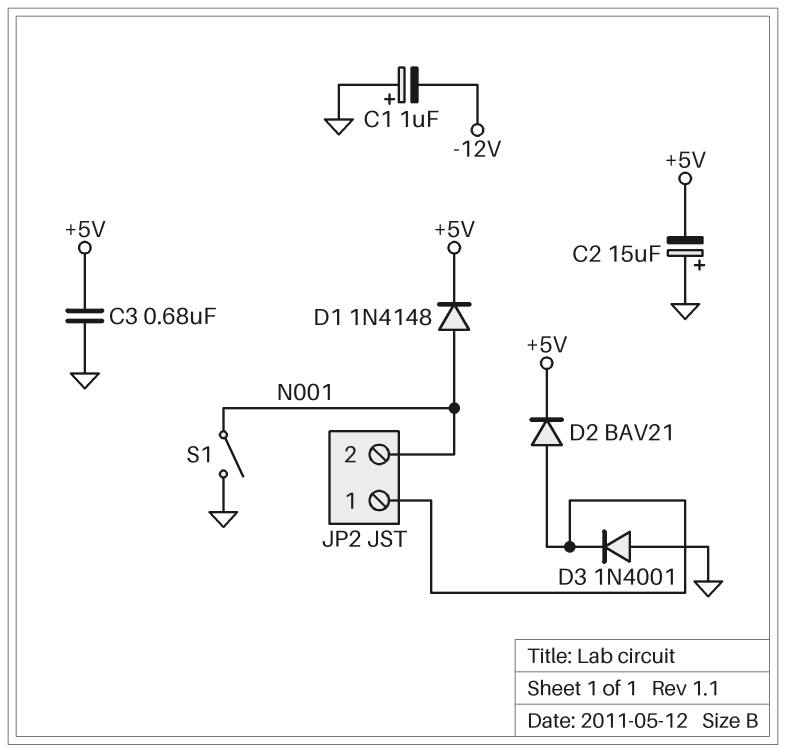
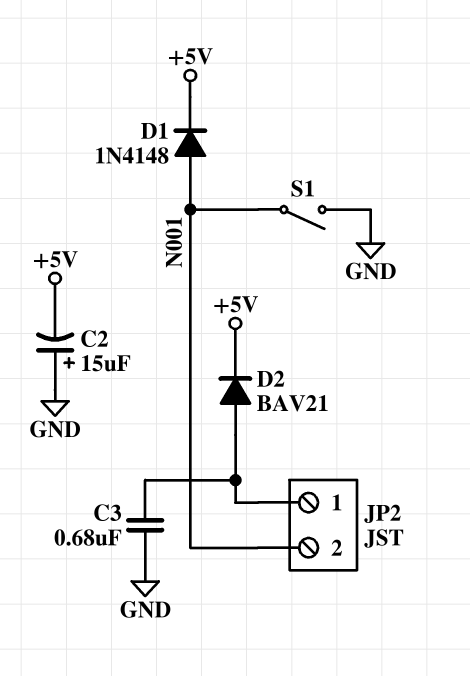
C1: 1uF (plus GND, minus -12V) -> none
C3: 680nF (+5V, GND) -> 680nF (GND, JP2/1)
D3: diode 1N4001 (A GND, K JP2/1) -> none

